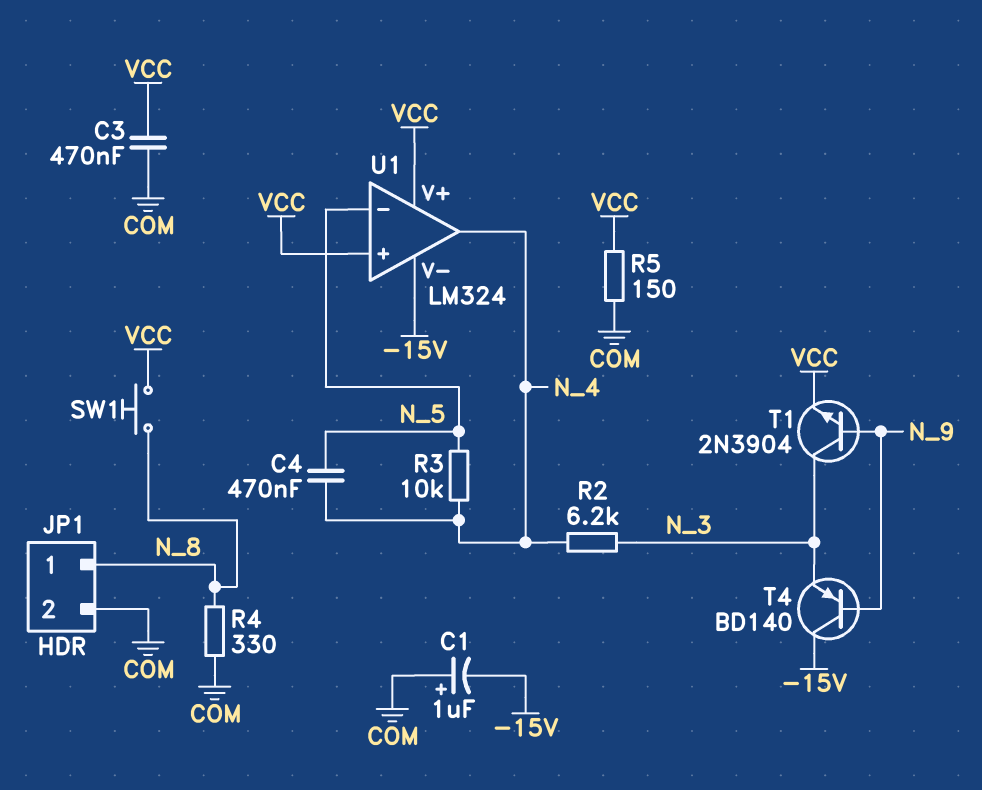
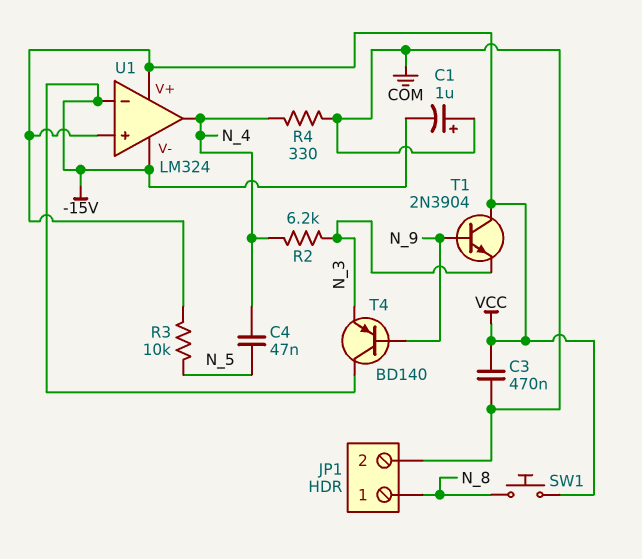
C4: 470nF (N_4, N_5) -> 47nF (N_4, N_5)
R3: 10k (N_4, N_5) -> 10k (N_5, VCC)
R4: 330 (COM, N_8) -> 330 (COM, N_4)
R5: 150 (COM, VCC) -> none
T1: NPN 2N3904 (B N_9, C N_3, E VCC) -> NPN 2N3904 (B N_9, C VCC, E N_3)
U1 pin in-: N_5 -> -15V

